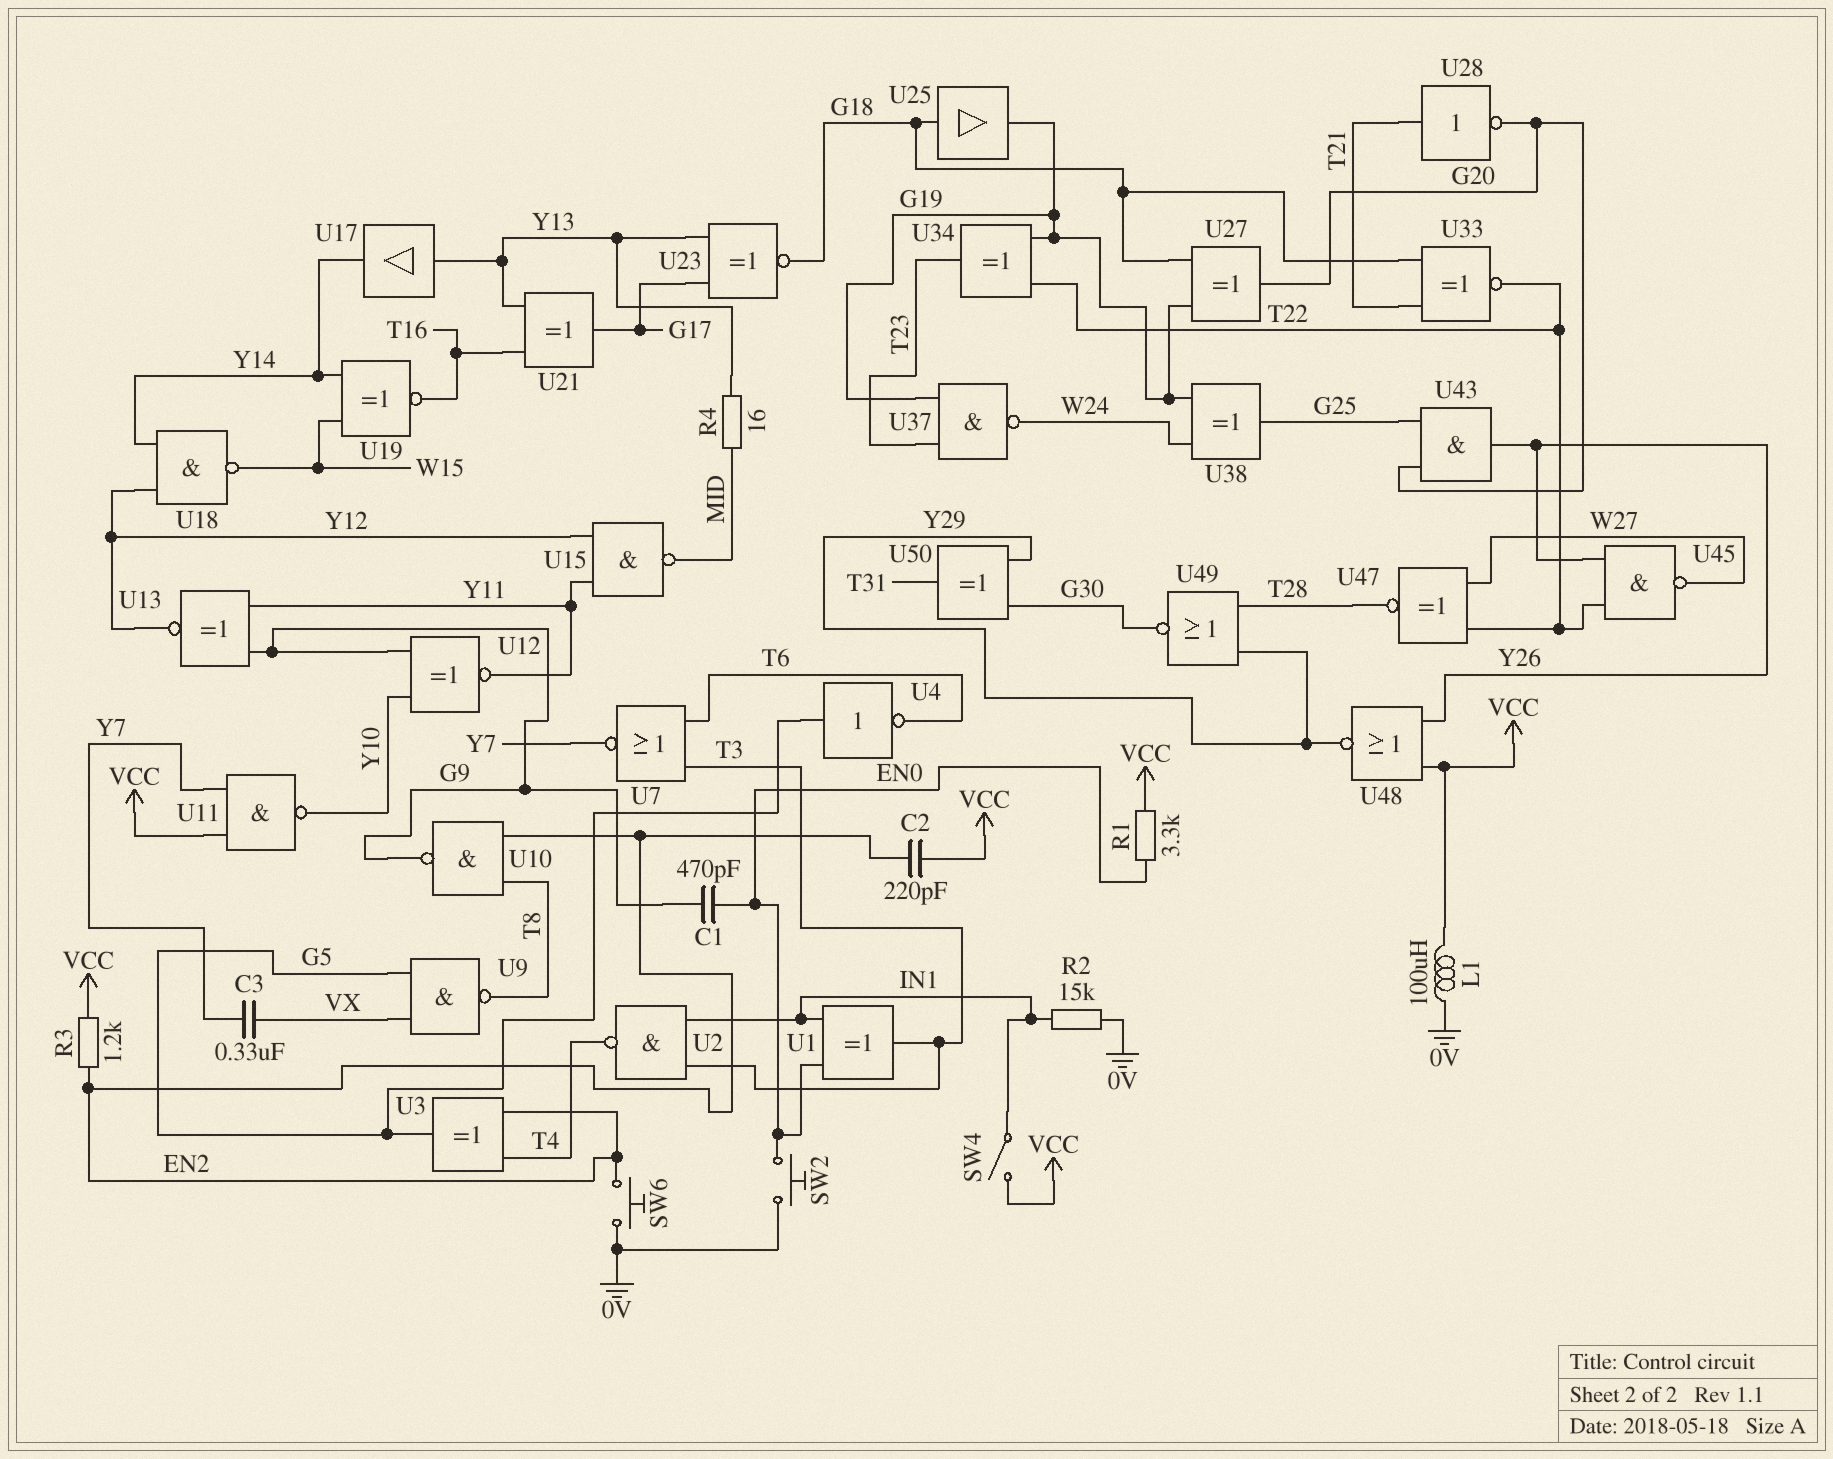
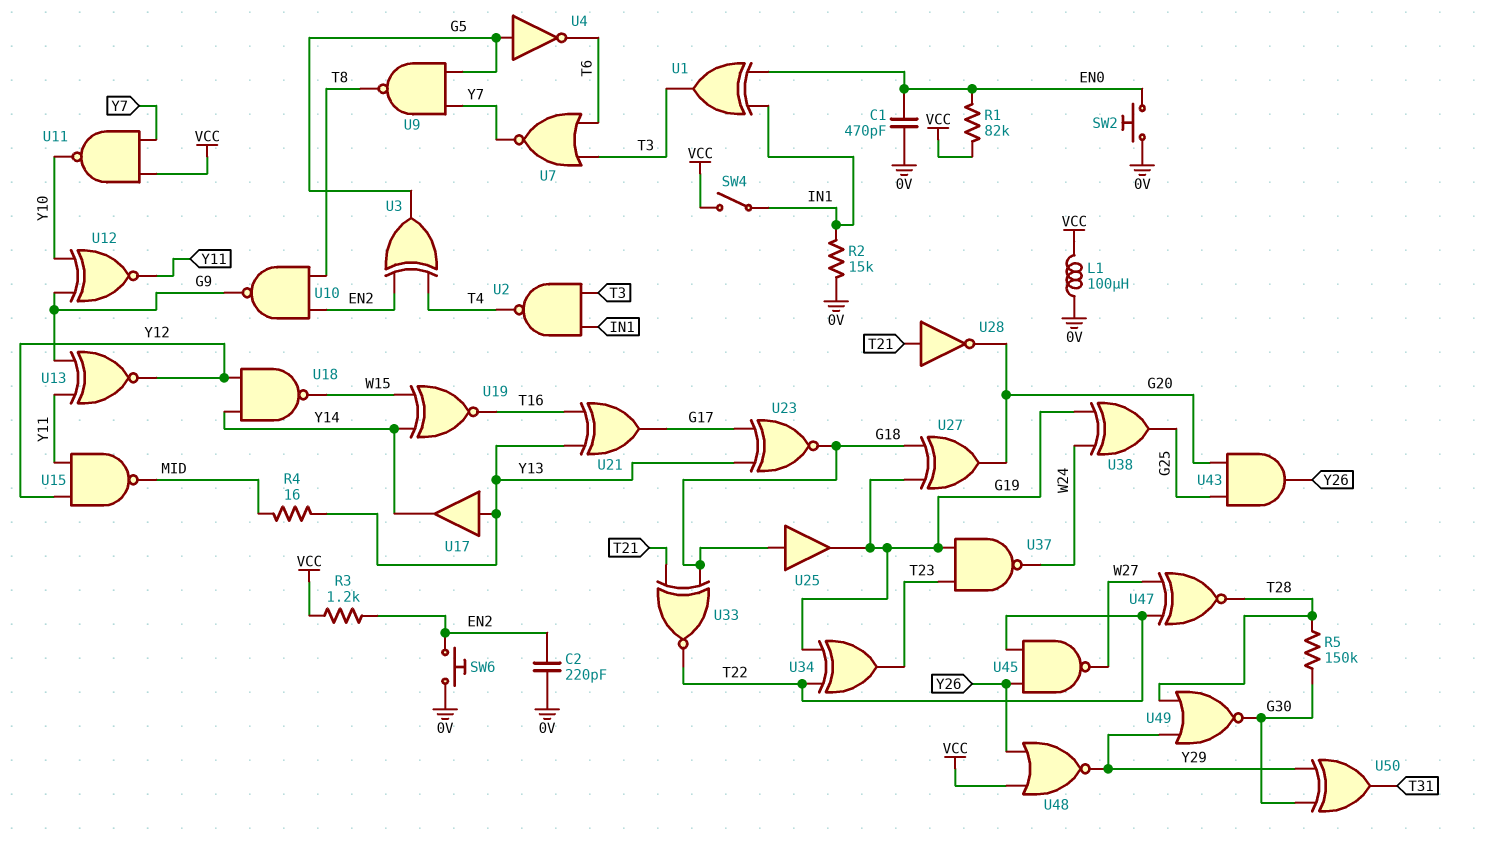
C1: 470pF (EN0, G9) -> 470pF (0V, EN0)
C2: 220pF (EN2, VCC) -> 220pF (0V, EN2)
C3: 330nF (VX, Y7) -> none
R1: 3.3k (EN0, VCC) -> 82k (EN0, VCC)
R5: none -> 150k (G30, T28)
U9: NAND (in G5, in VX, out T8) -> NAND (in G5, in Y7, out T8)

